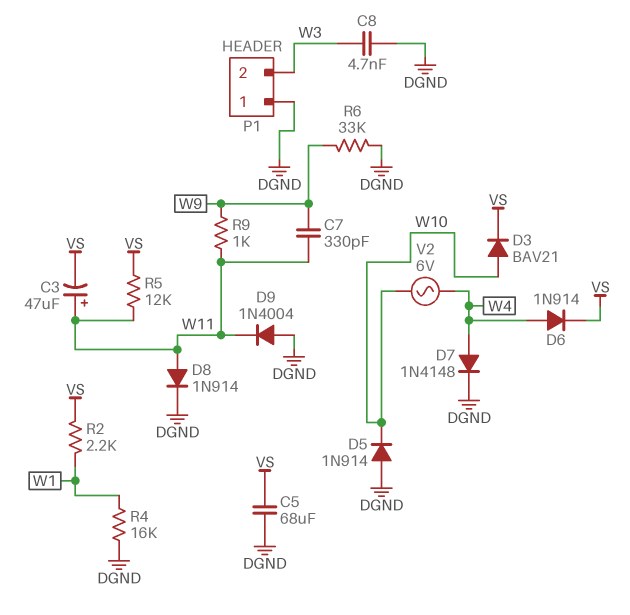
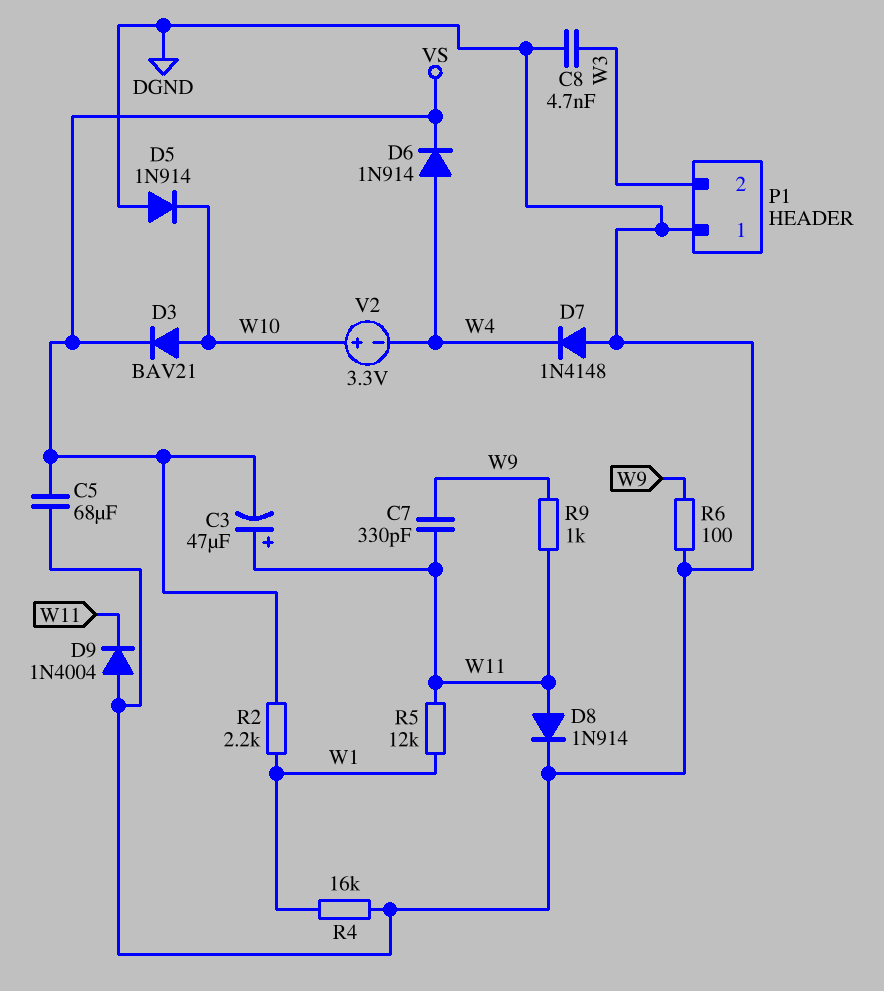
D7: diode 1N4148 (A W4, K DGND) -> diode 1N4148 (A DGND, K W4)
R5: 12k (VS, W11) -> 12k (W1, W11)
R6: 33k (DGND, W9) -> 100 (DGND, W9)
V2: AC 6V (W4, W10) -> 3.3V (plus W10, minus W4)

